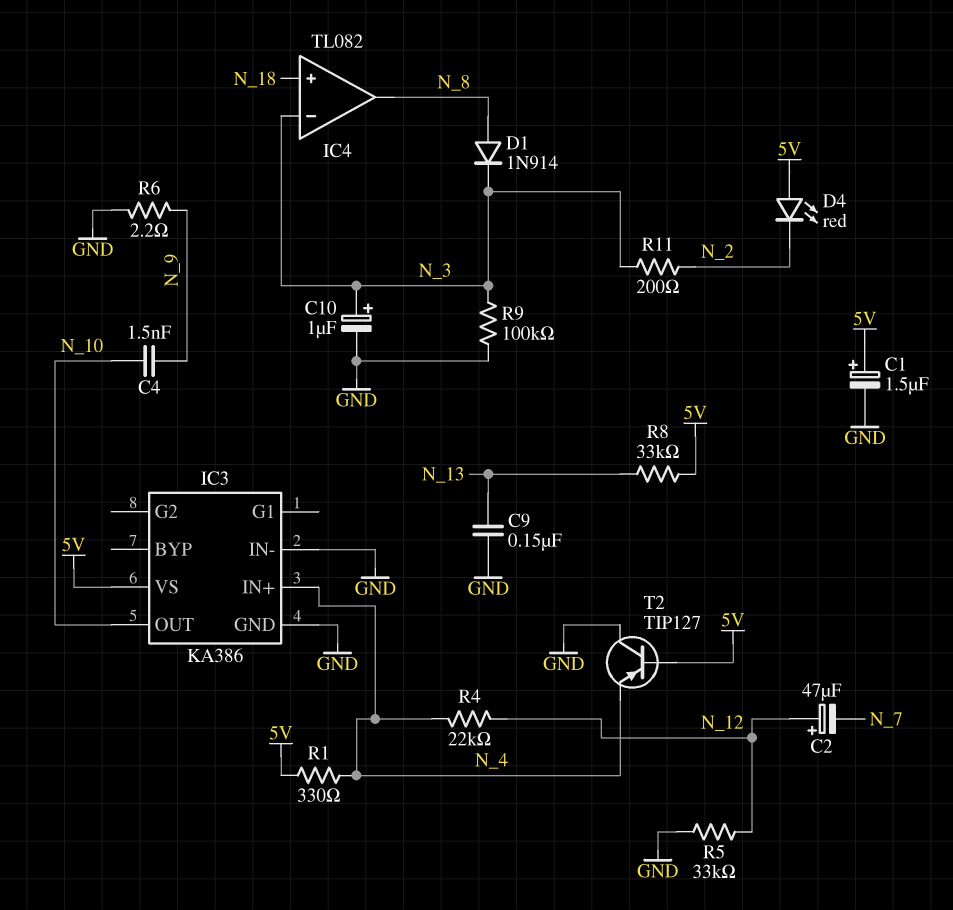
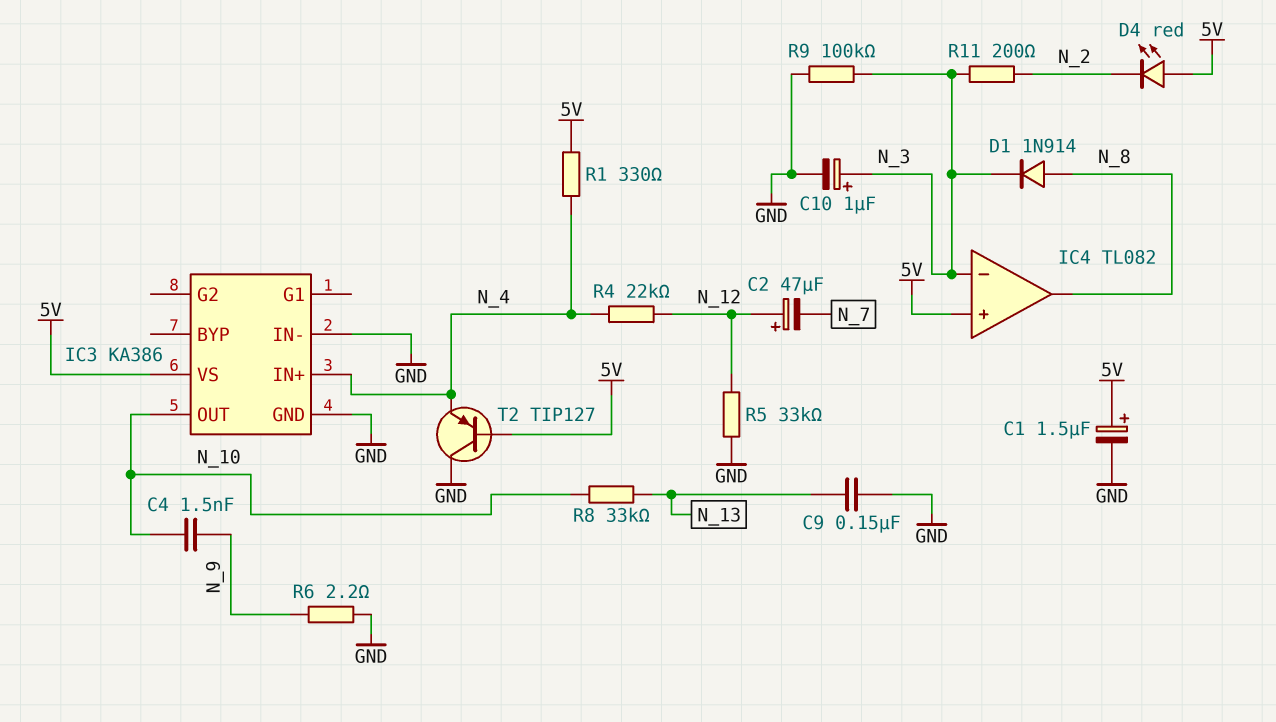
IC4 pin in+: N_18 -> 5V
R8: 33k (5V, N_13) -> 33k (N_10, N_13)

